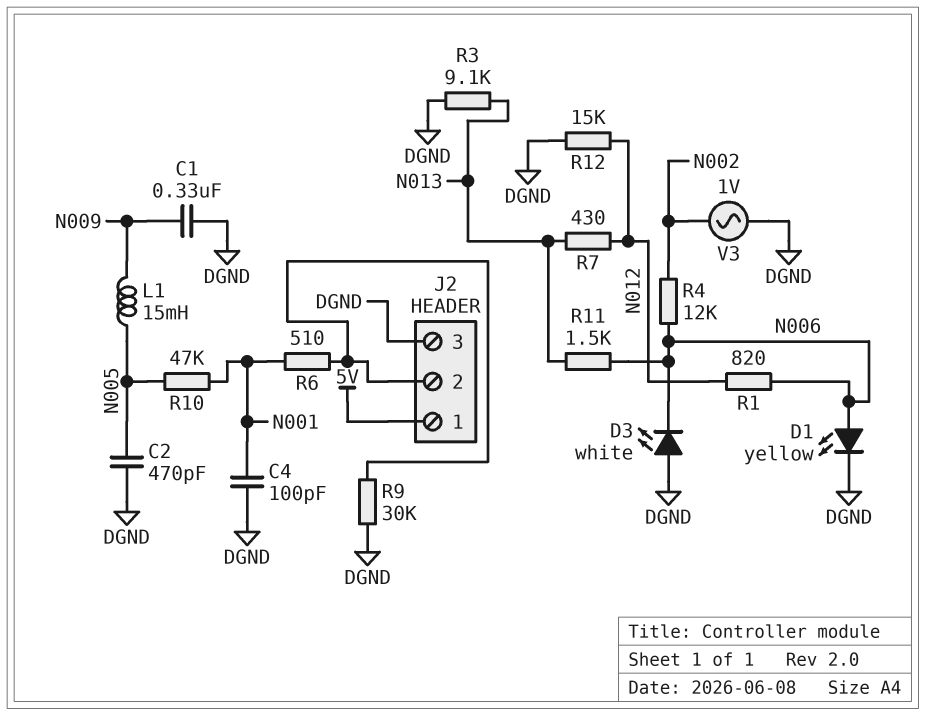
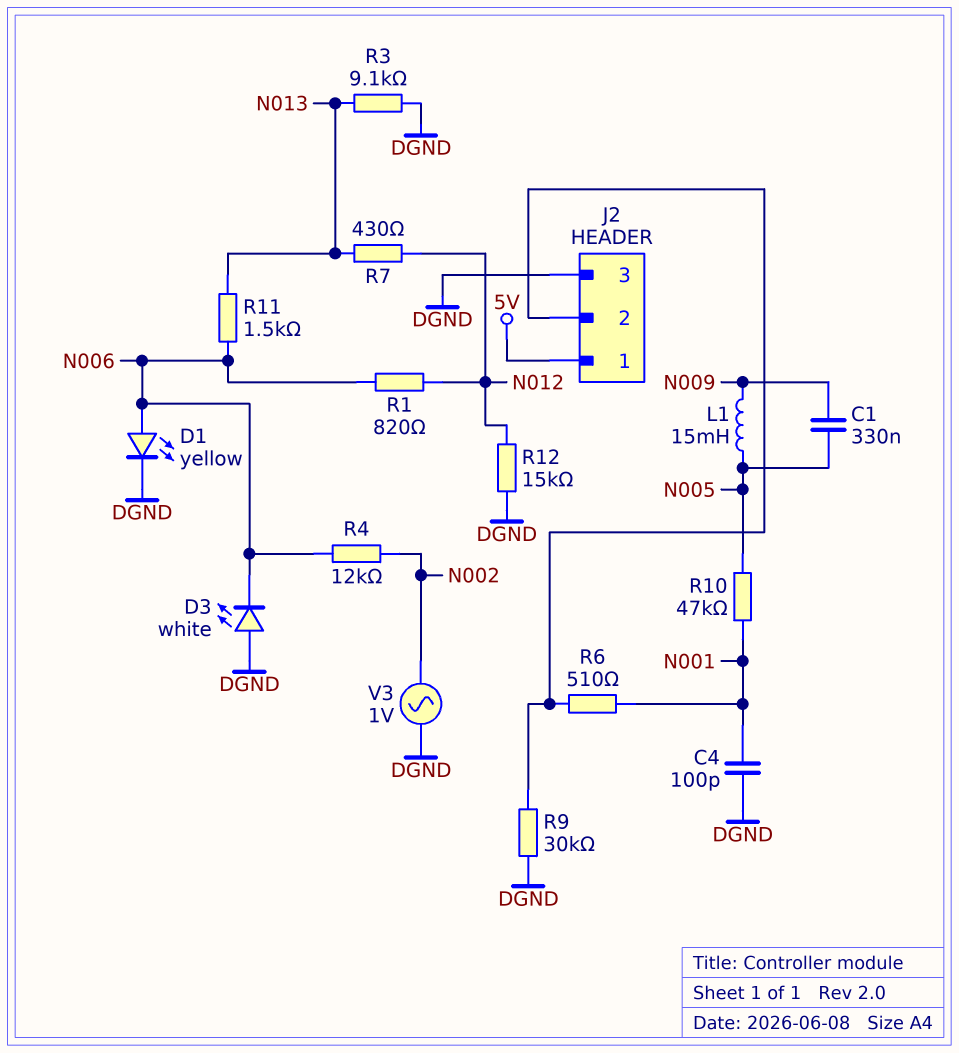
C1: 330nF (DGND, N009) -> 330nF (N005, N009)
C2: 470pF (DGND, N005) -> none

